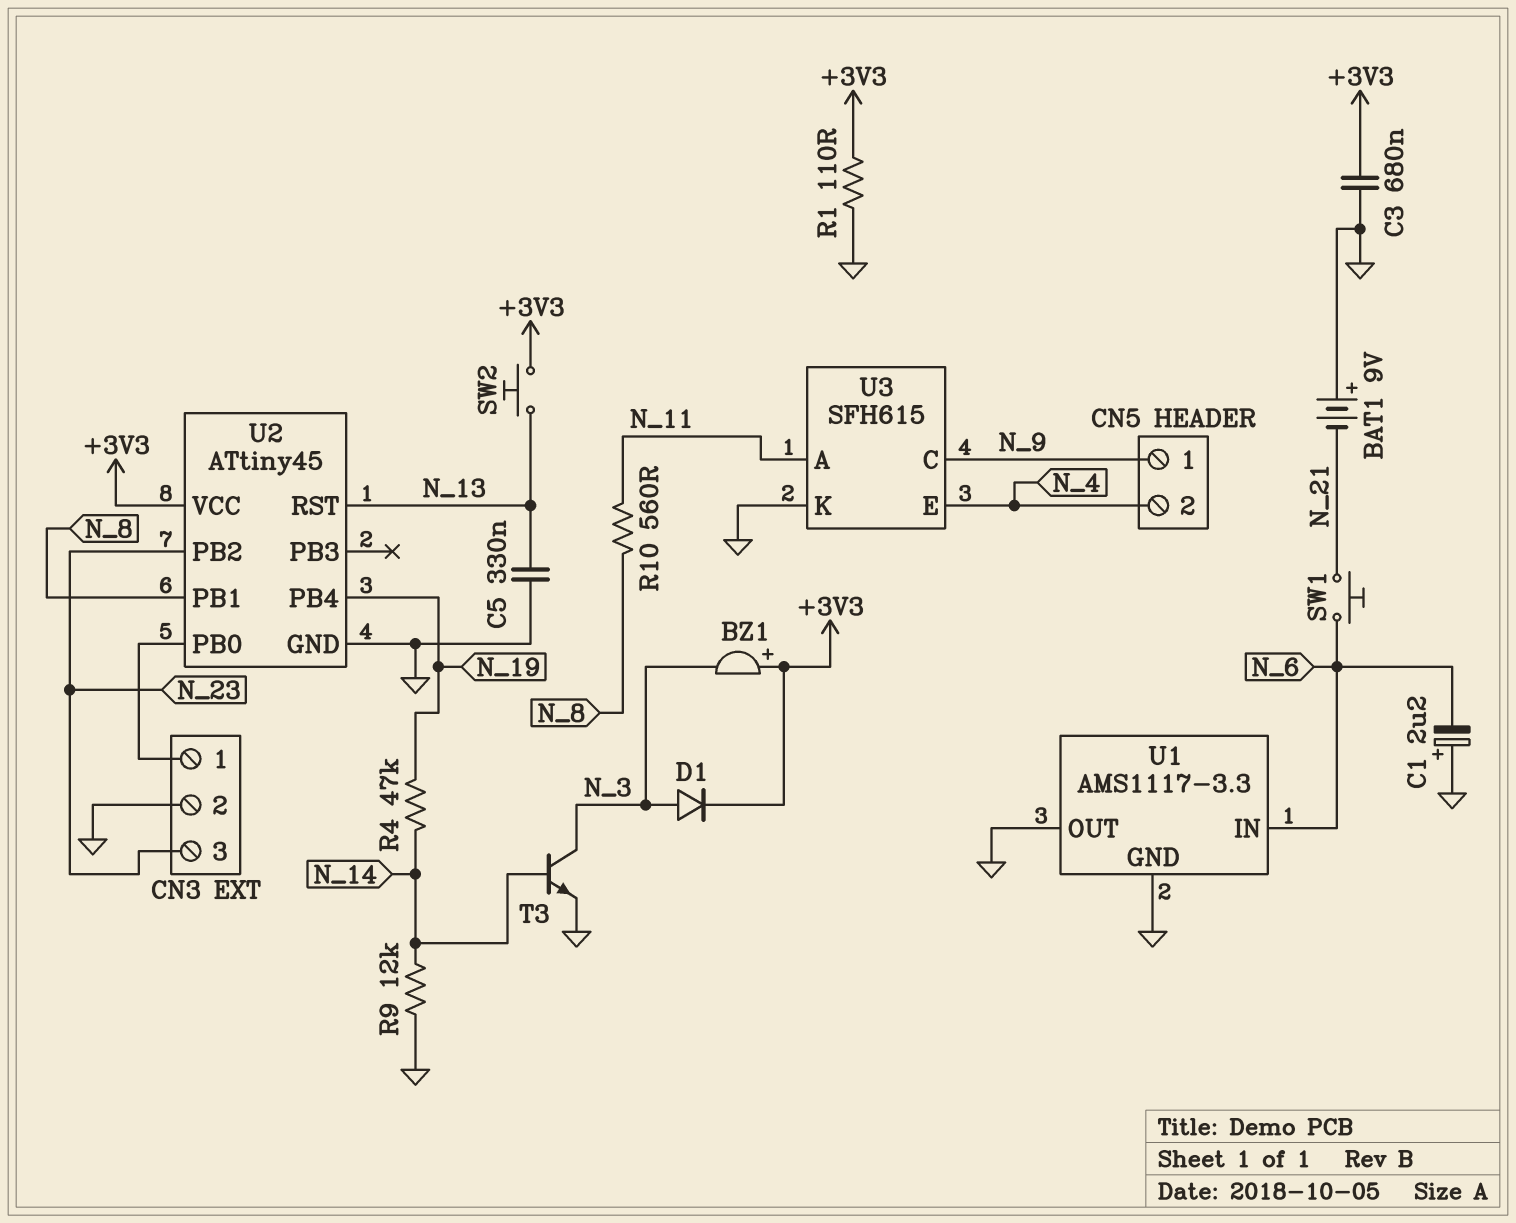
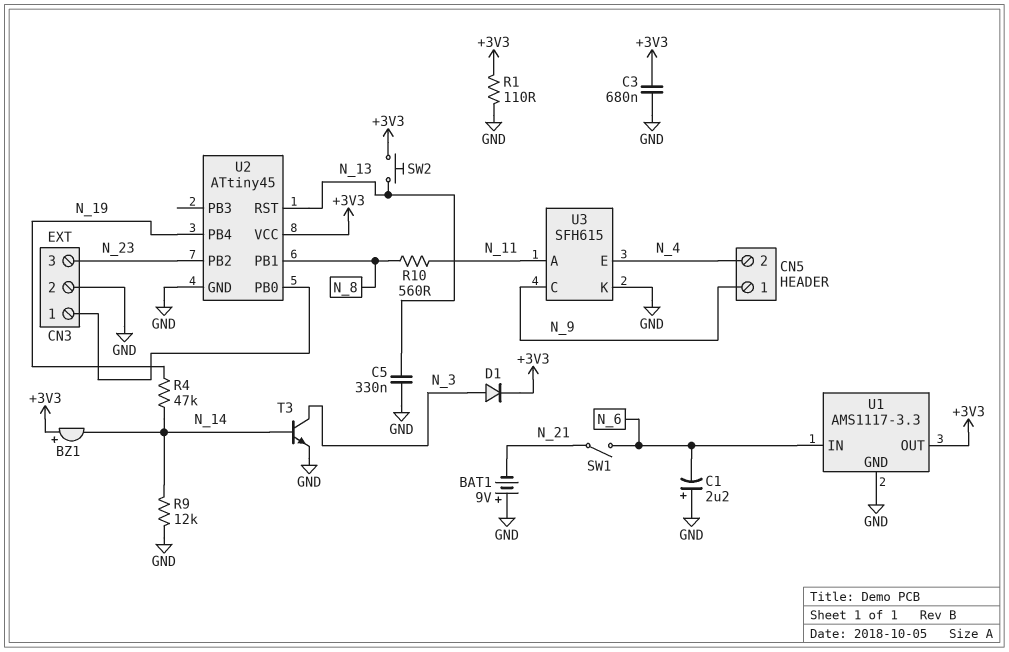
BZ1: buzzer (plus +3V3, minus N_3) -> buzzer (plus +3V3, minus N_14)
SW1: button (N_6, N_21) -> switch (N_6, N_21)
U1 pin OUT: GND -> +3V3

